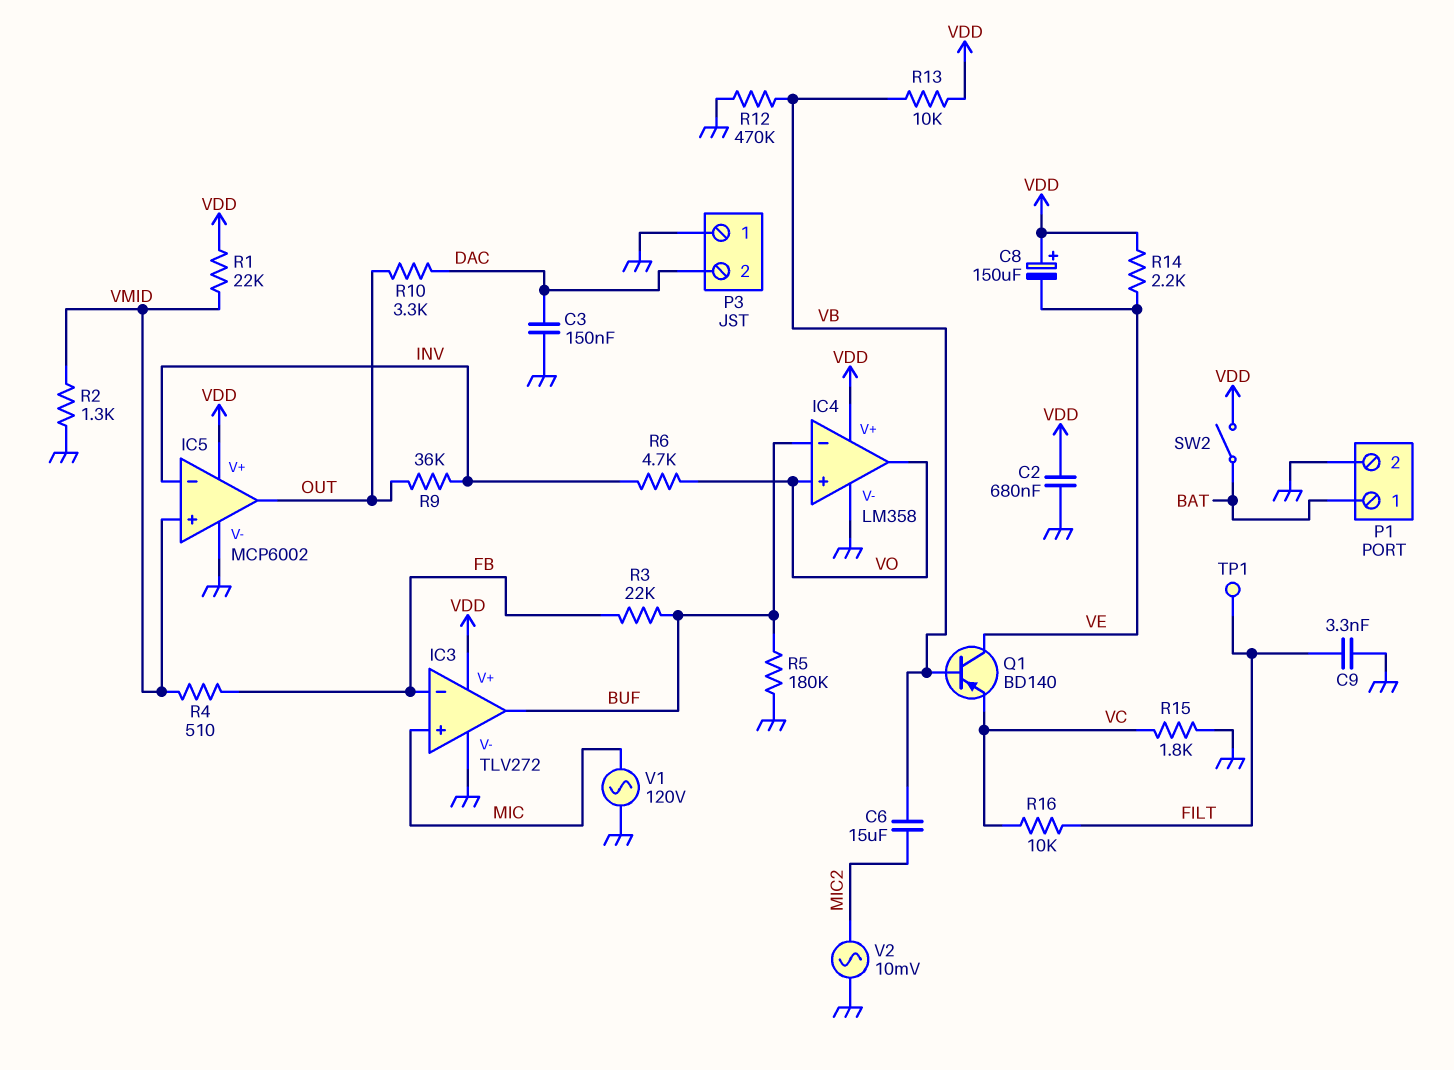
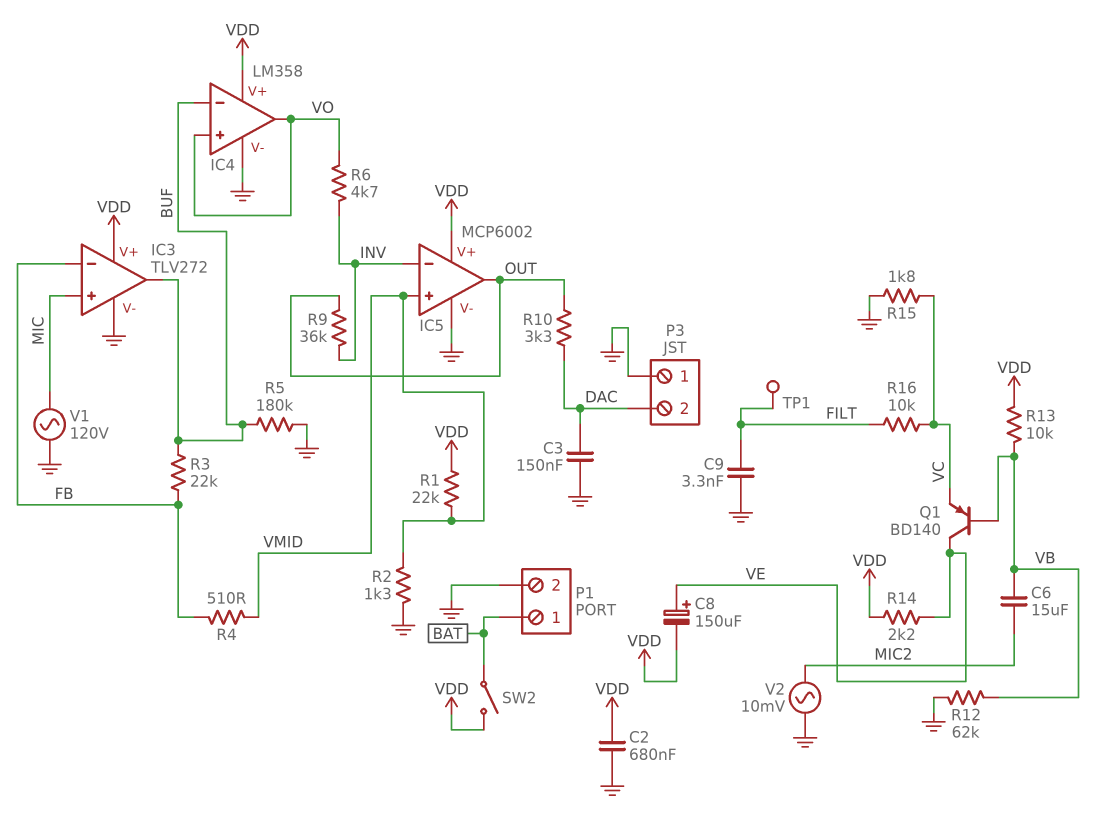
C8: 150uF (plus VDD, minus VE) -> 150uF (plus VE, minus VDD)
R12: 470k (GND, VB) -> 62k (GND, VB)

